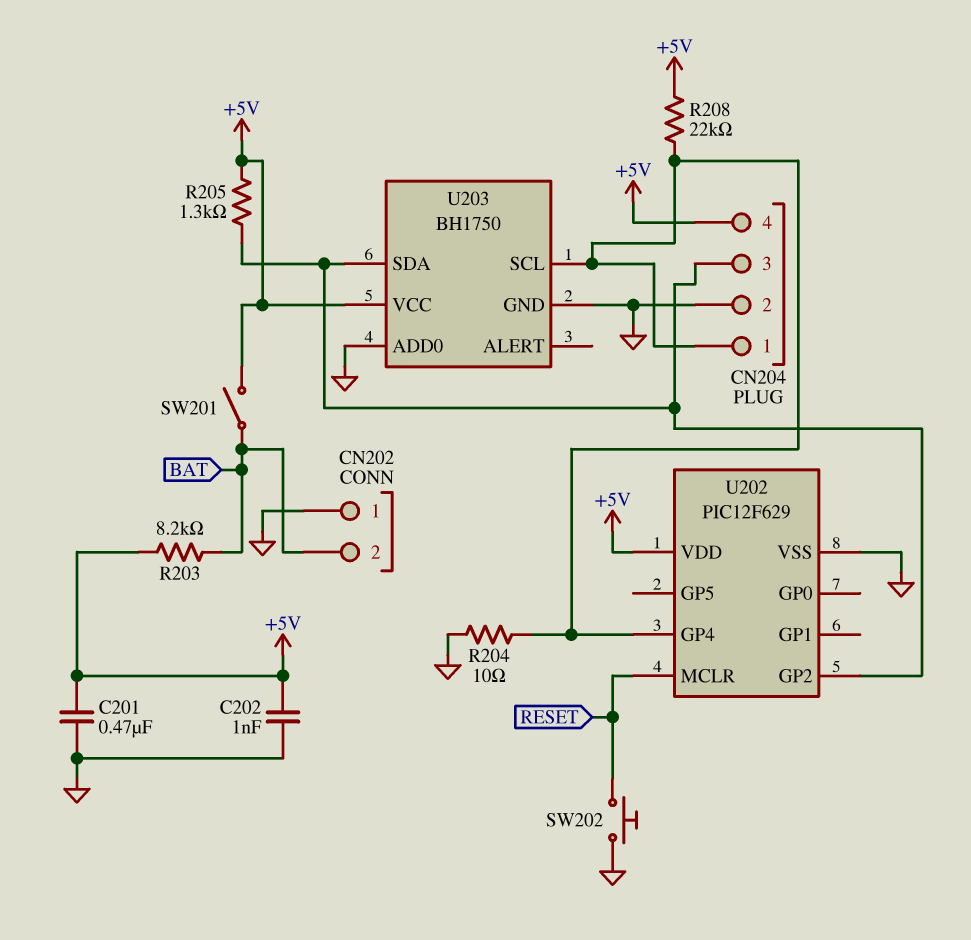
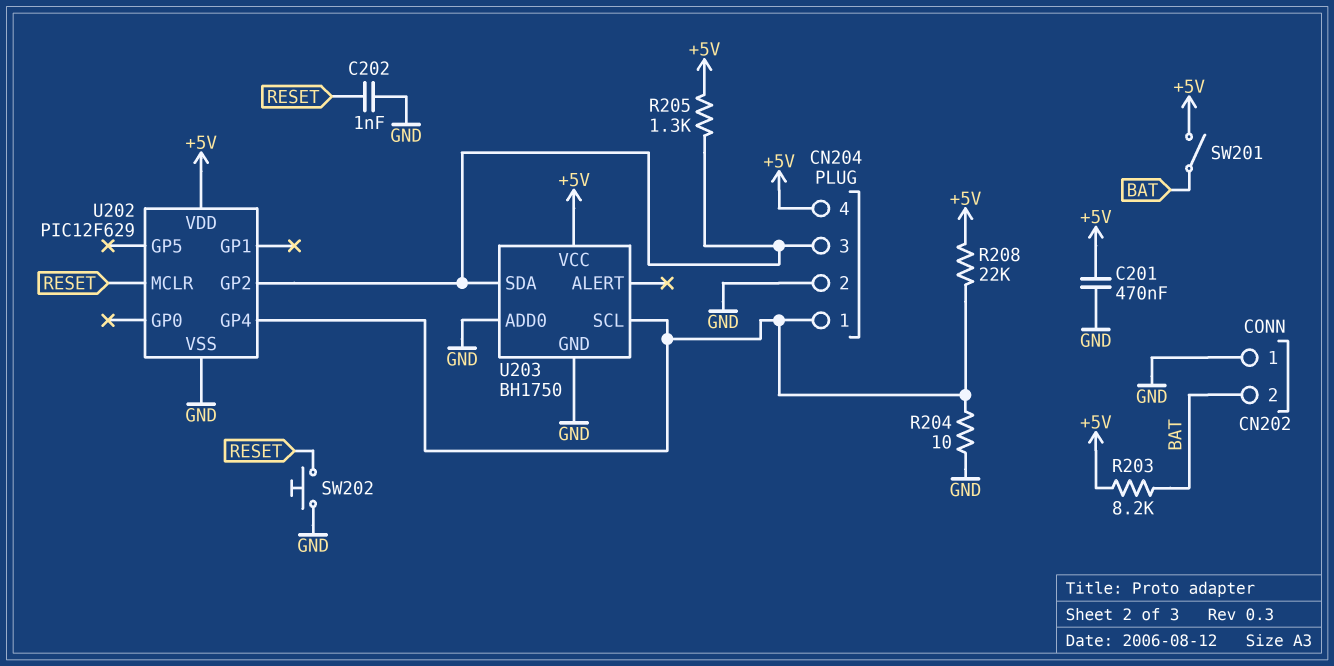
C202: 1nF (+5V, GND) -> 1nF (GND, RESET)

